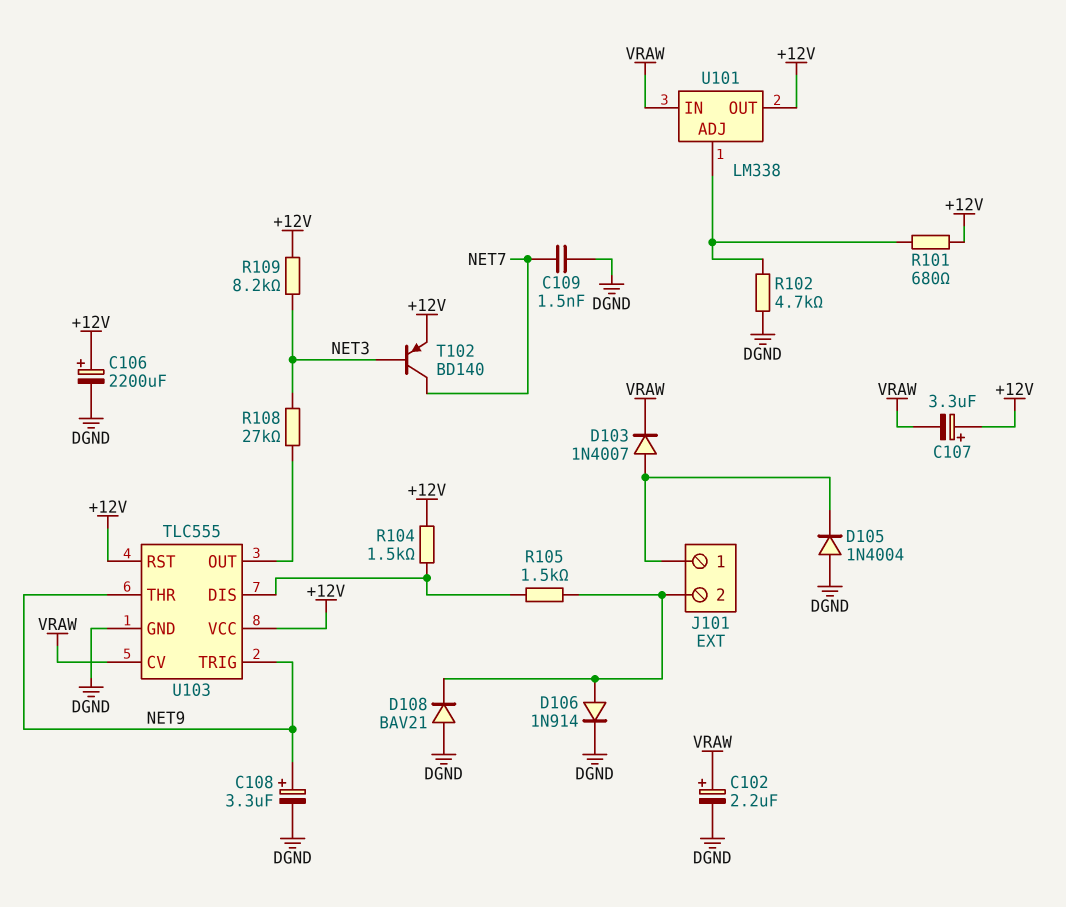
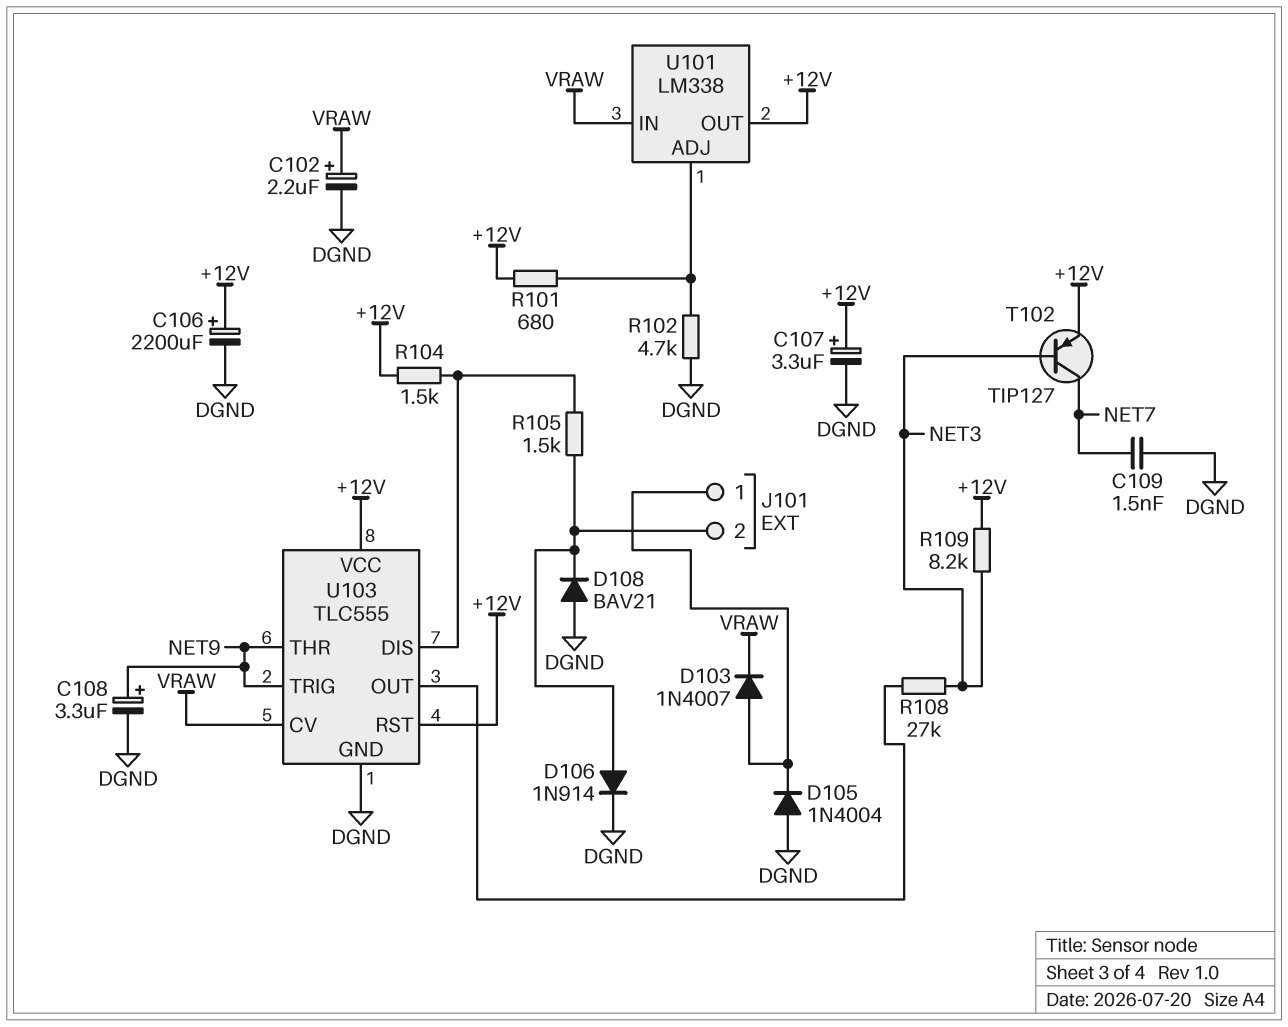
C107: 3.3uF (plus +12V, minus VRAW) -> 3.3uF (plus +12V, minus DGND)
T102: PNP BD140 (B NET3, C NET7, E +12V) -> PNP TIP127 (B NET3, C NET7, E +12V)

